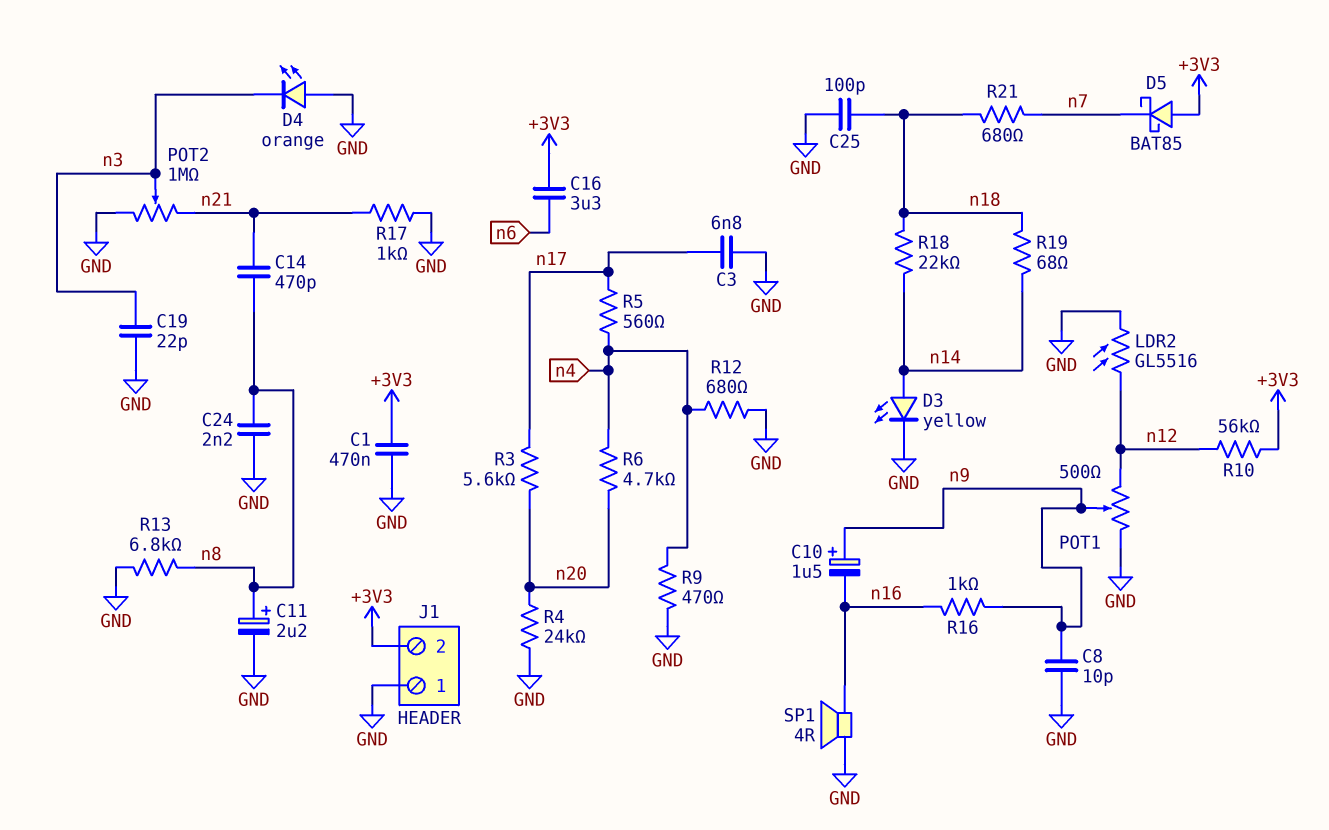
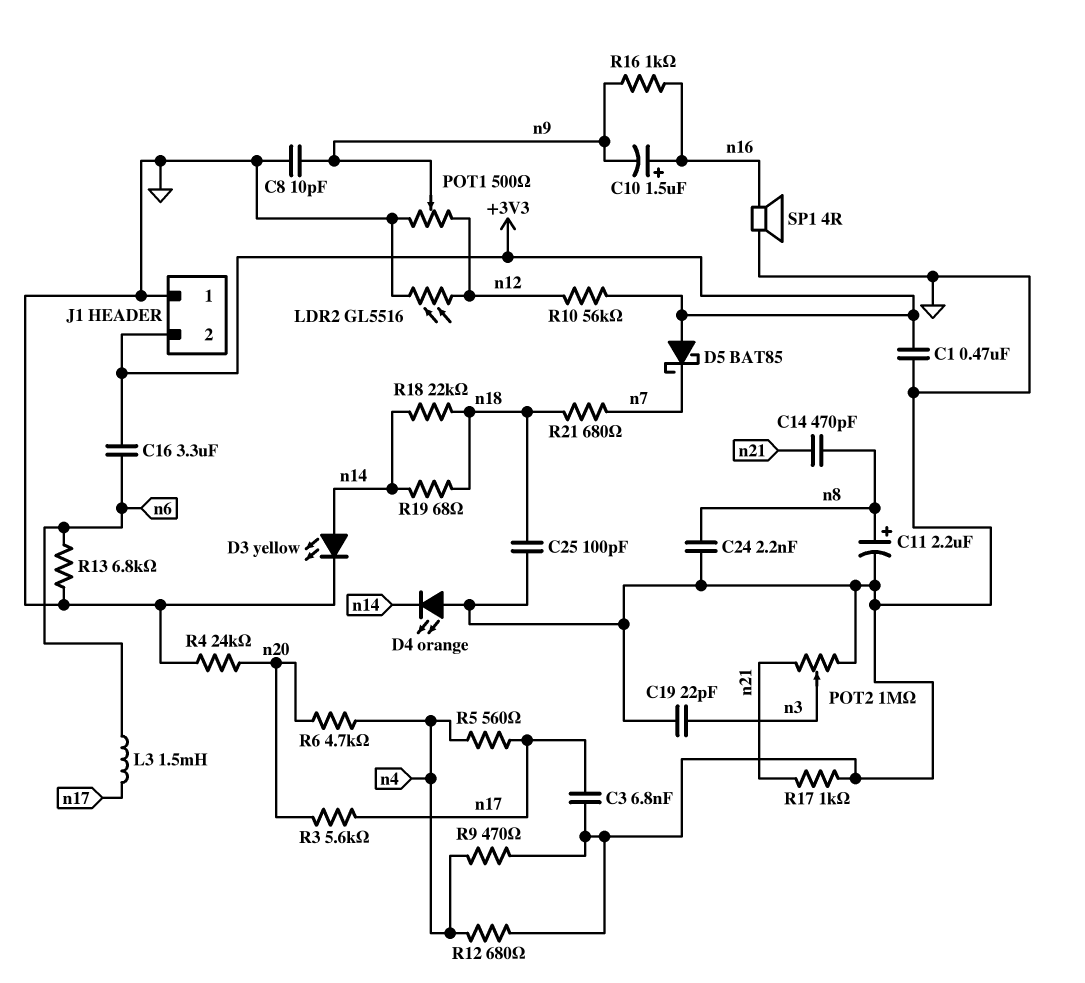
C10: 1.5uF (plus n9, minus n16) -> 1.5uF (plus n16, minus n9)
D4: LED orange (A GND, K n3) -> LED orange (A GND, K n14)
L3: none -> 1.5mH (n6, n17)
R13: 6.8k (GND, n8) -> 6.8k (GND, n6)

